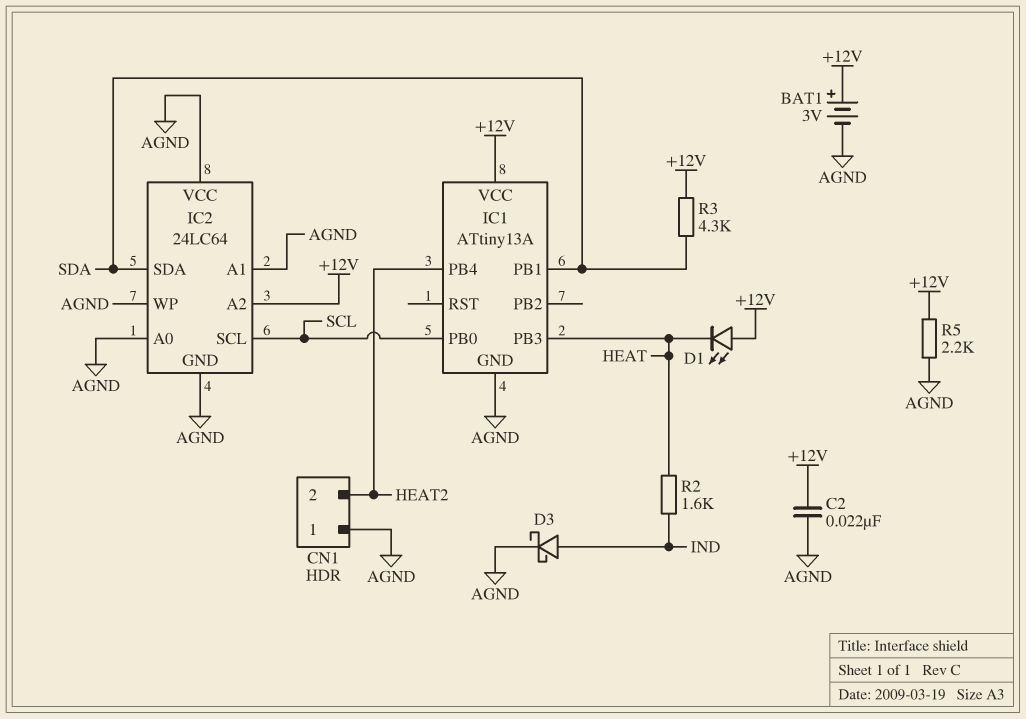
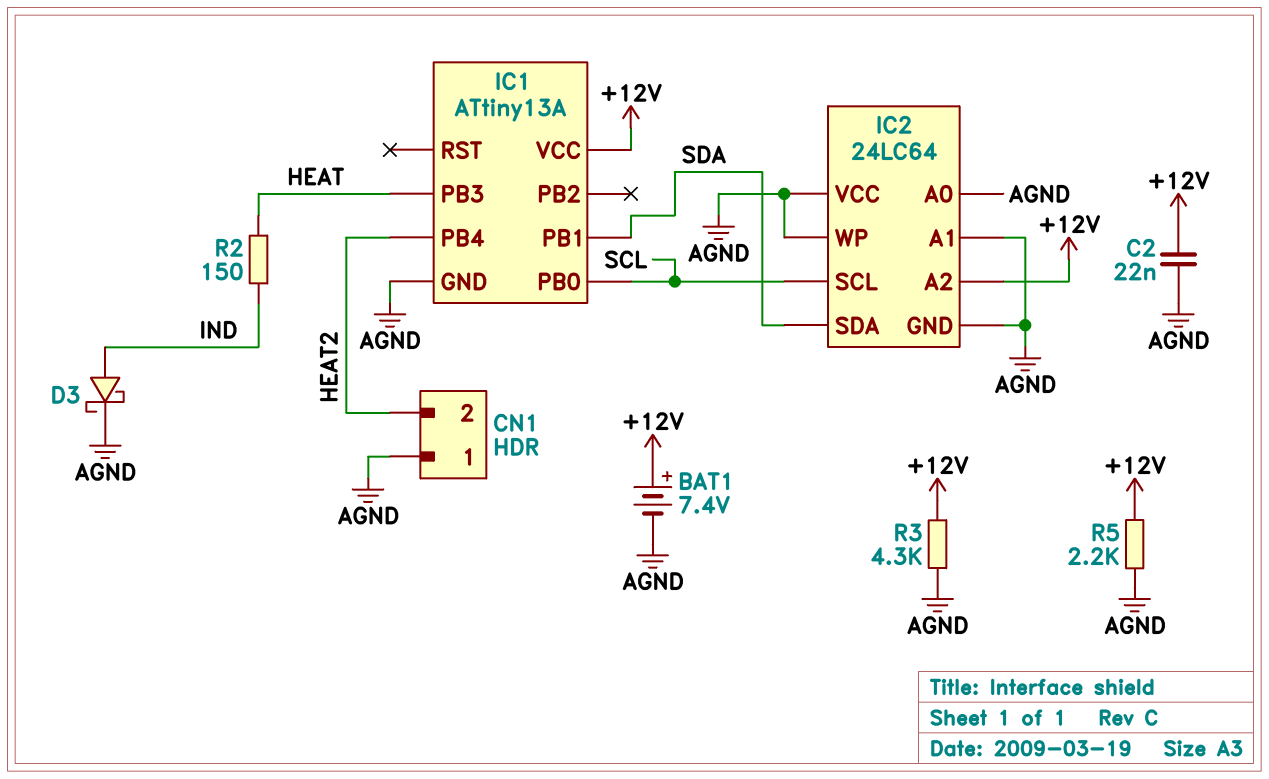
BAT1: 3V (plus +12V, minus AGND) -> 7.4V (plus +12V, minus AGND)
D1: LED (A +12V, K HEAT) -> none
R2: 1.6k (HEAT, IND) -> 150 (HEAT, IND)
R3: 4.3k (+12V, SDA) -> 4.3k (+12V, AGND)

